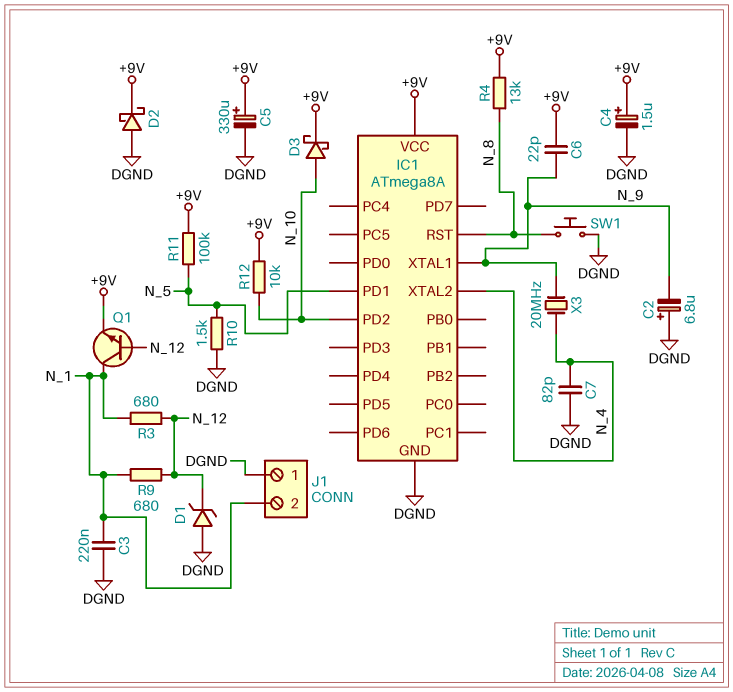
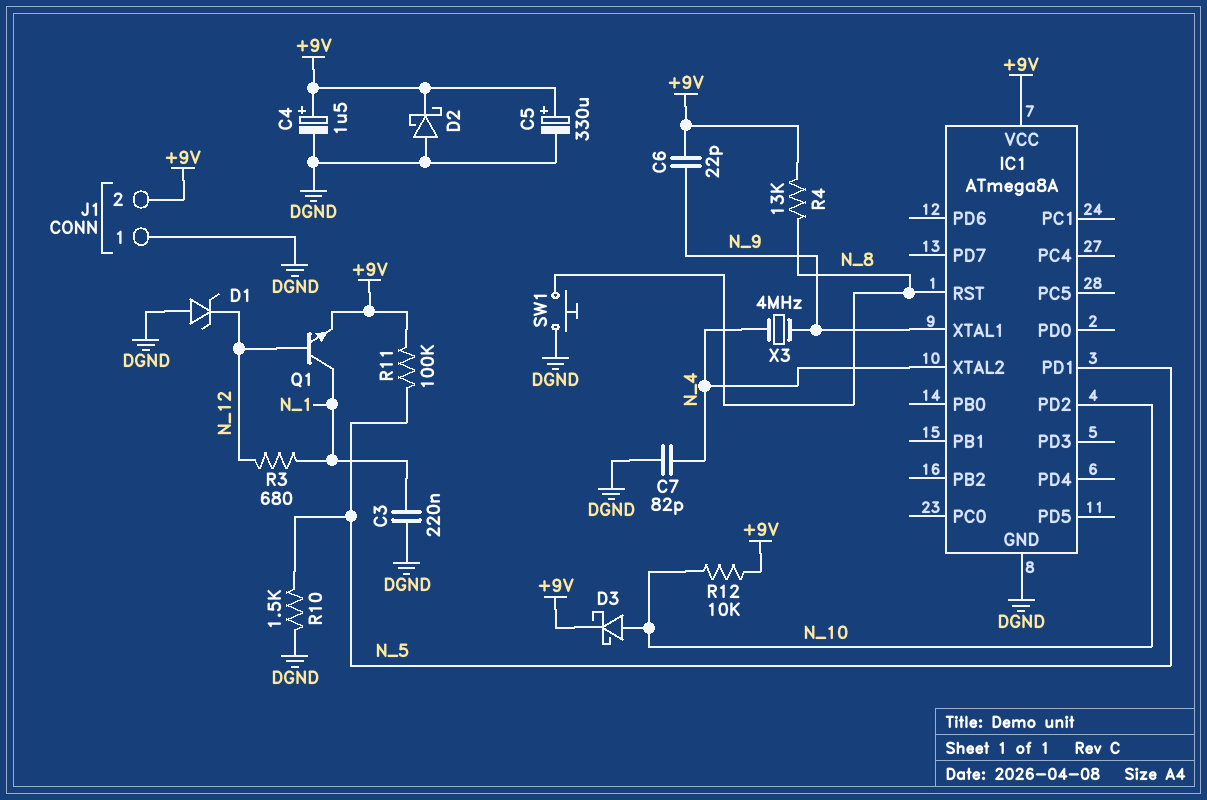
C2: 6.8uF (plus DGND, minus N_9) -> none
J1 pin 2: N_1 -> +9V
R9: 680 (N_1, N_12) -> none
X3: 20MHz (N_4, N_9) -> 4MHz (N_4, N_9)

